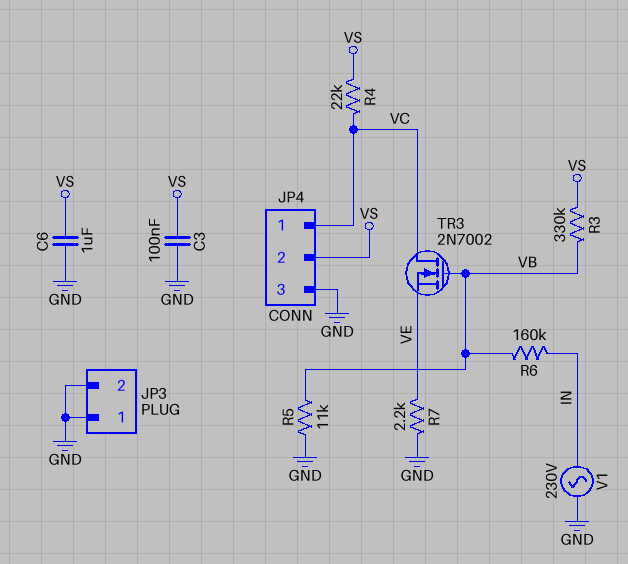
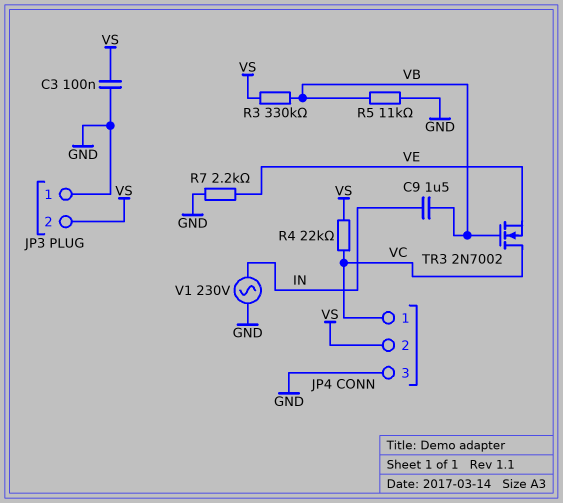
C6: 1uF (GND, VS) -> none
C9: none -> 1.5uF (IN, VB)
JP3 pin 2: GND -> VS
R6: 160k (IN, VB) -> none

